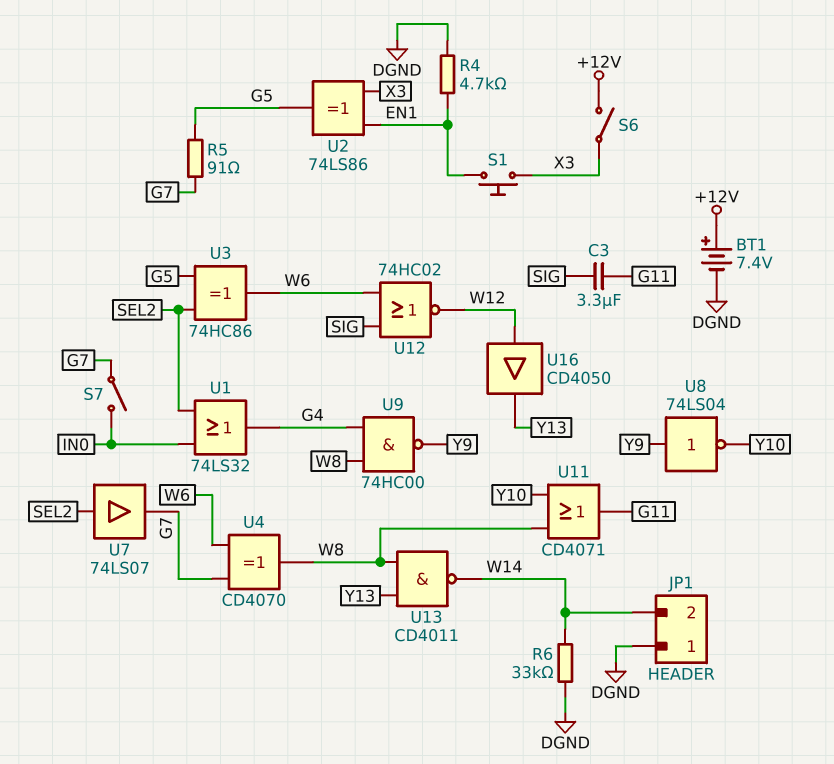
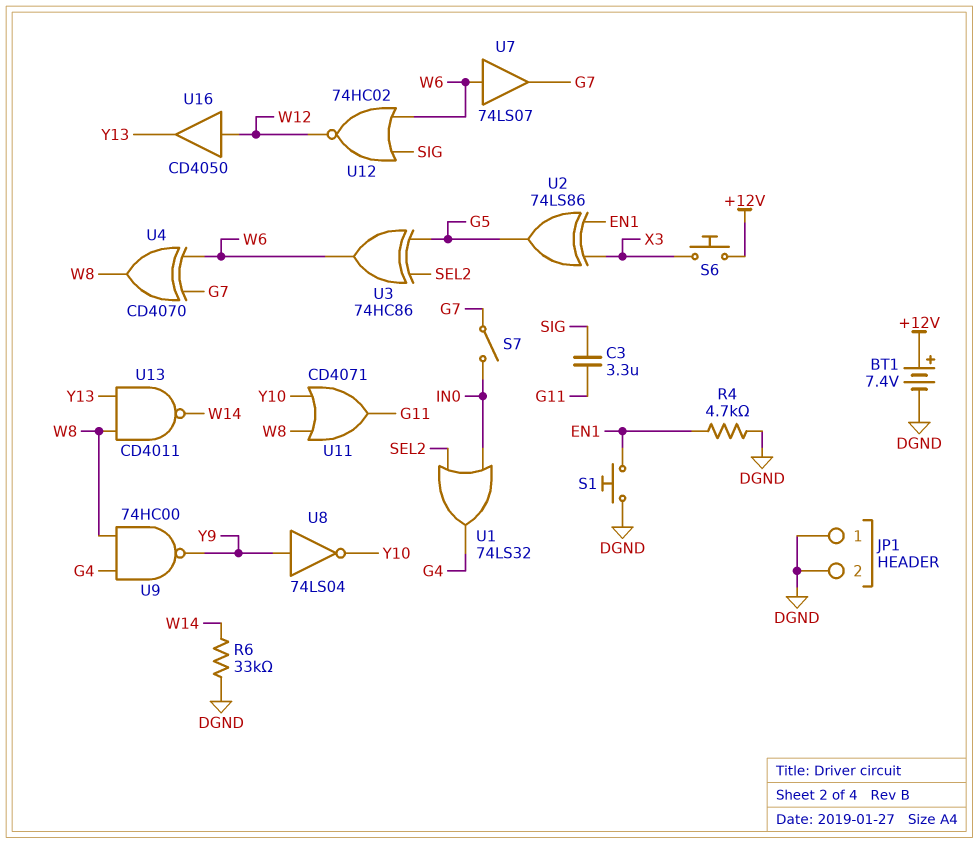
JP1 pin 2: W14 -> DGND
R5: 91 (G5, G7) -> none
S1: button (EN1, X3) -> button (DGND, EN1)
S6: switch (+12V, X3) -> button (+12V, X3)
U7: buffer 74LS07 (in SEL2, out G7) -> buffer 74LS07 (in W6, out G7)

